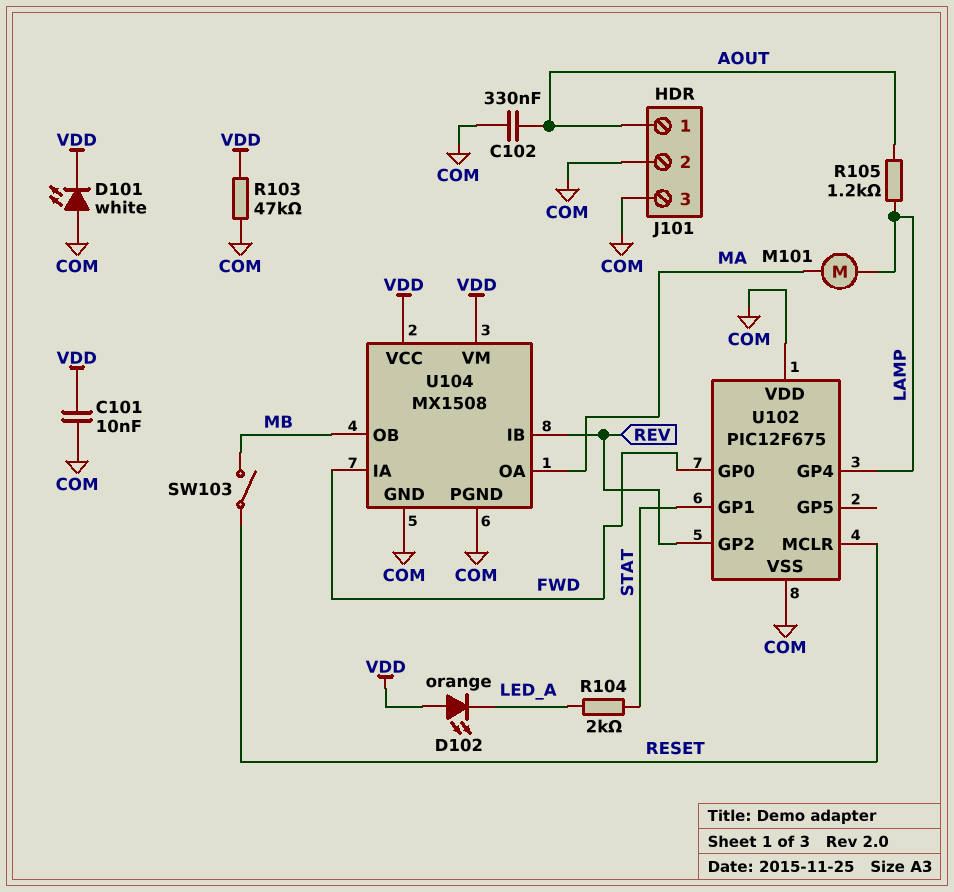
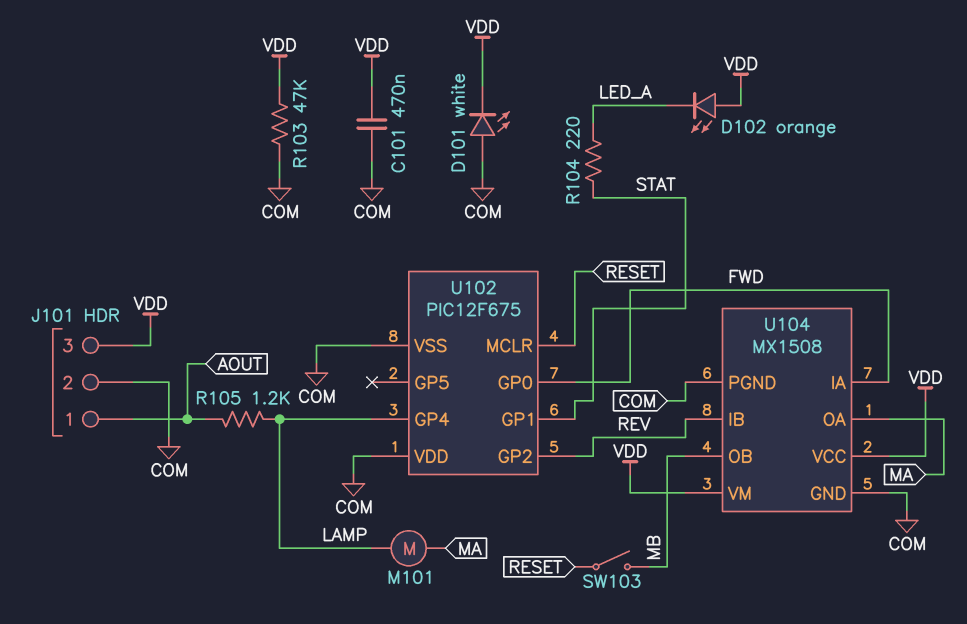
C101: 10nF (COM, VDD) -> 470nF (COM, VDD)
C102: 330nF (AOUT, COM) -> none
J101 pin 3: COM -> VDD
R104: 2k (LED_A, STAT) -> 220 (LED_A, STAT)

